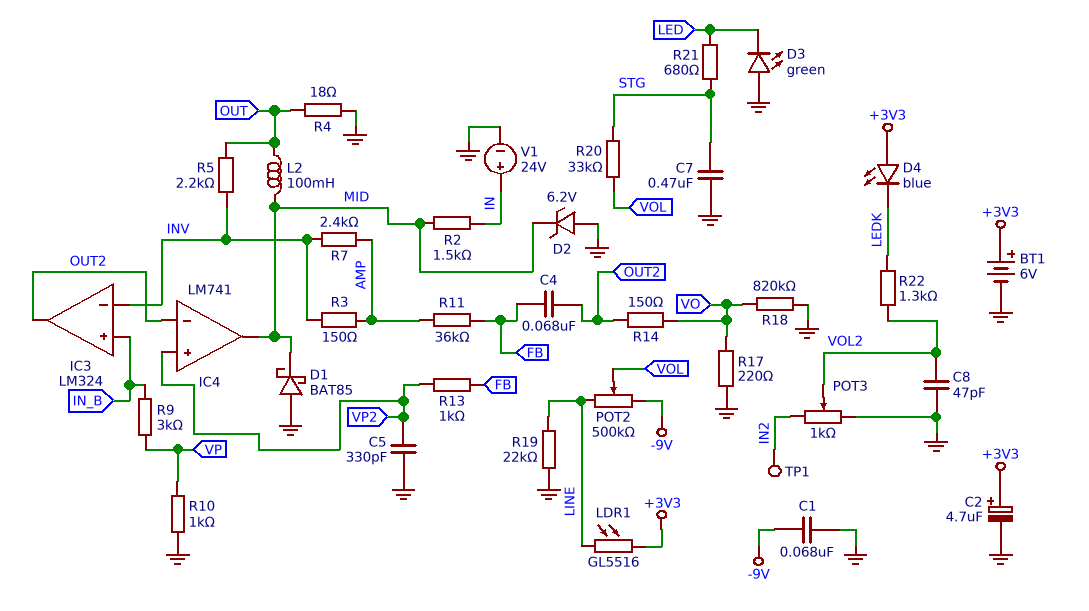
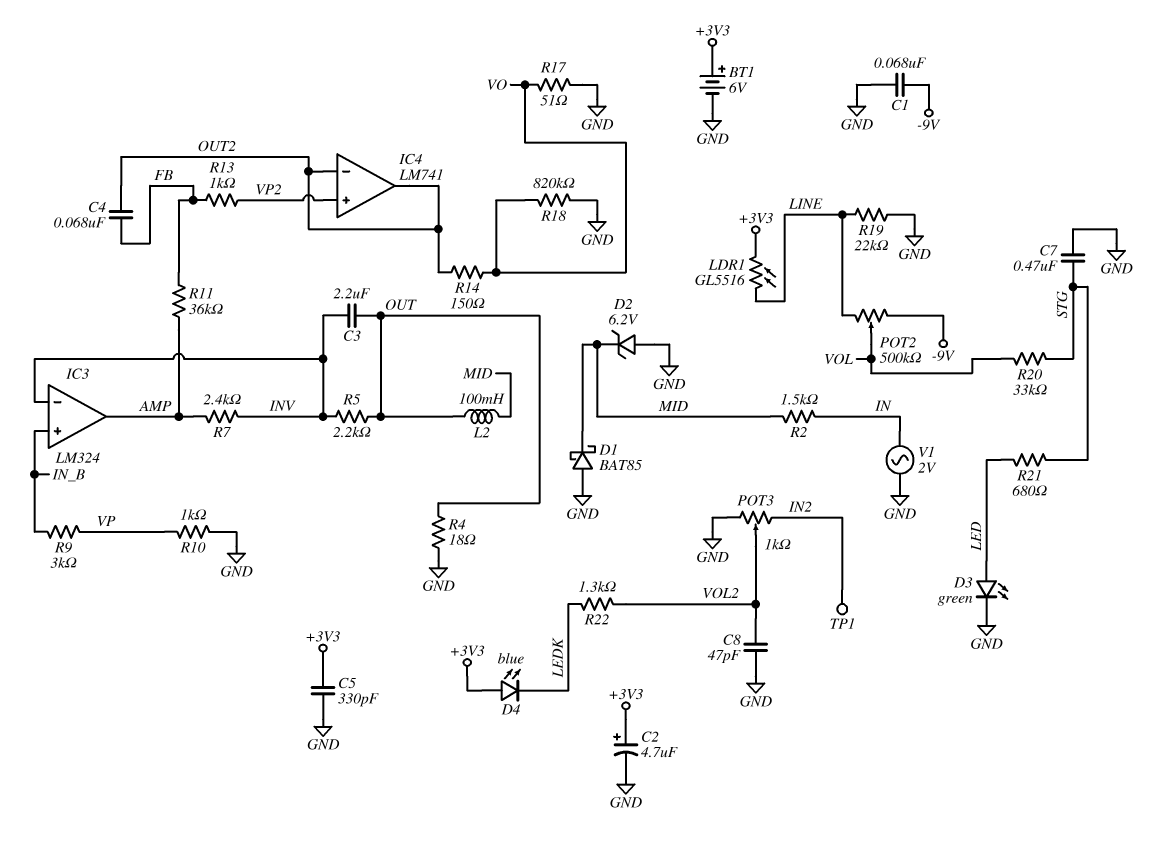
C3: none -> 2.2uF (INV, OUT)
C5: 330pF (GND, VP2) -> 330pF (+3V3, GND)
D3: LED green (A GND, K LED) -> LED green (A LED, K GND)
IC3 pin out: OUT2 -> AMP
IC4 pin out: MID -> OUT2
R3: 150 (AMP, INV) -> none
R17: 220 (GND, VO) -> 51 (GND, VO)
V1: 24V (plus IN, minus GND) -> AC 2V (GND, IN)

